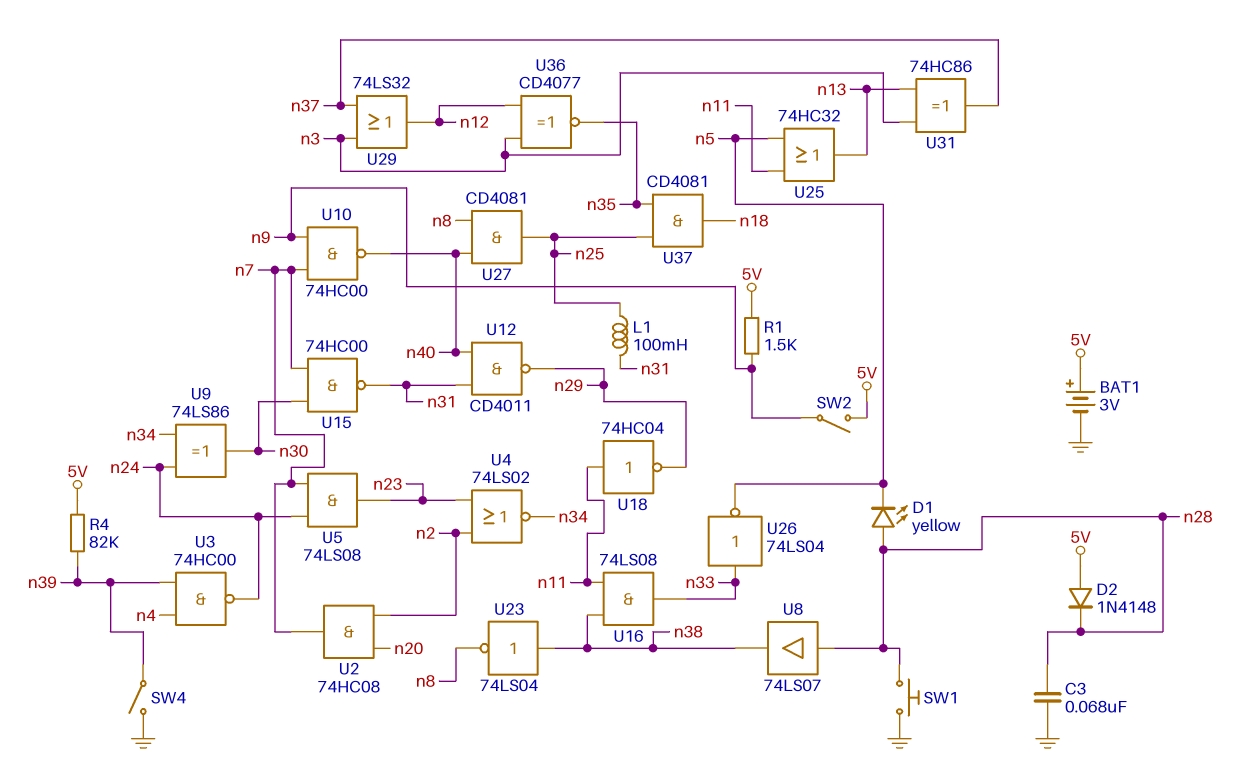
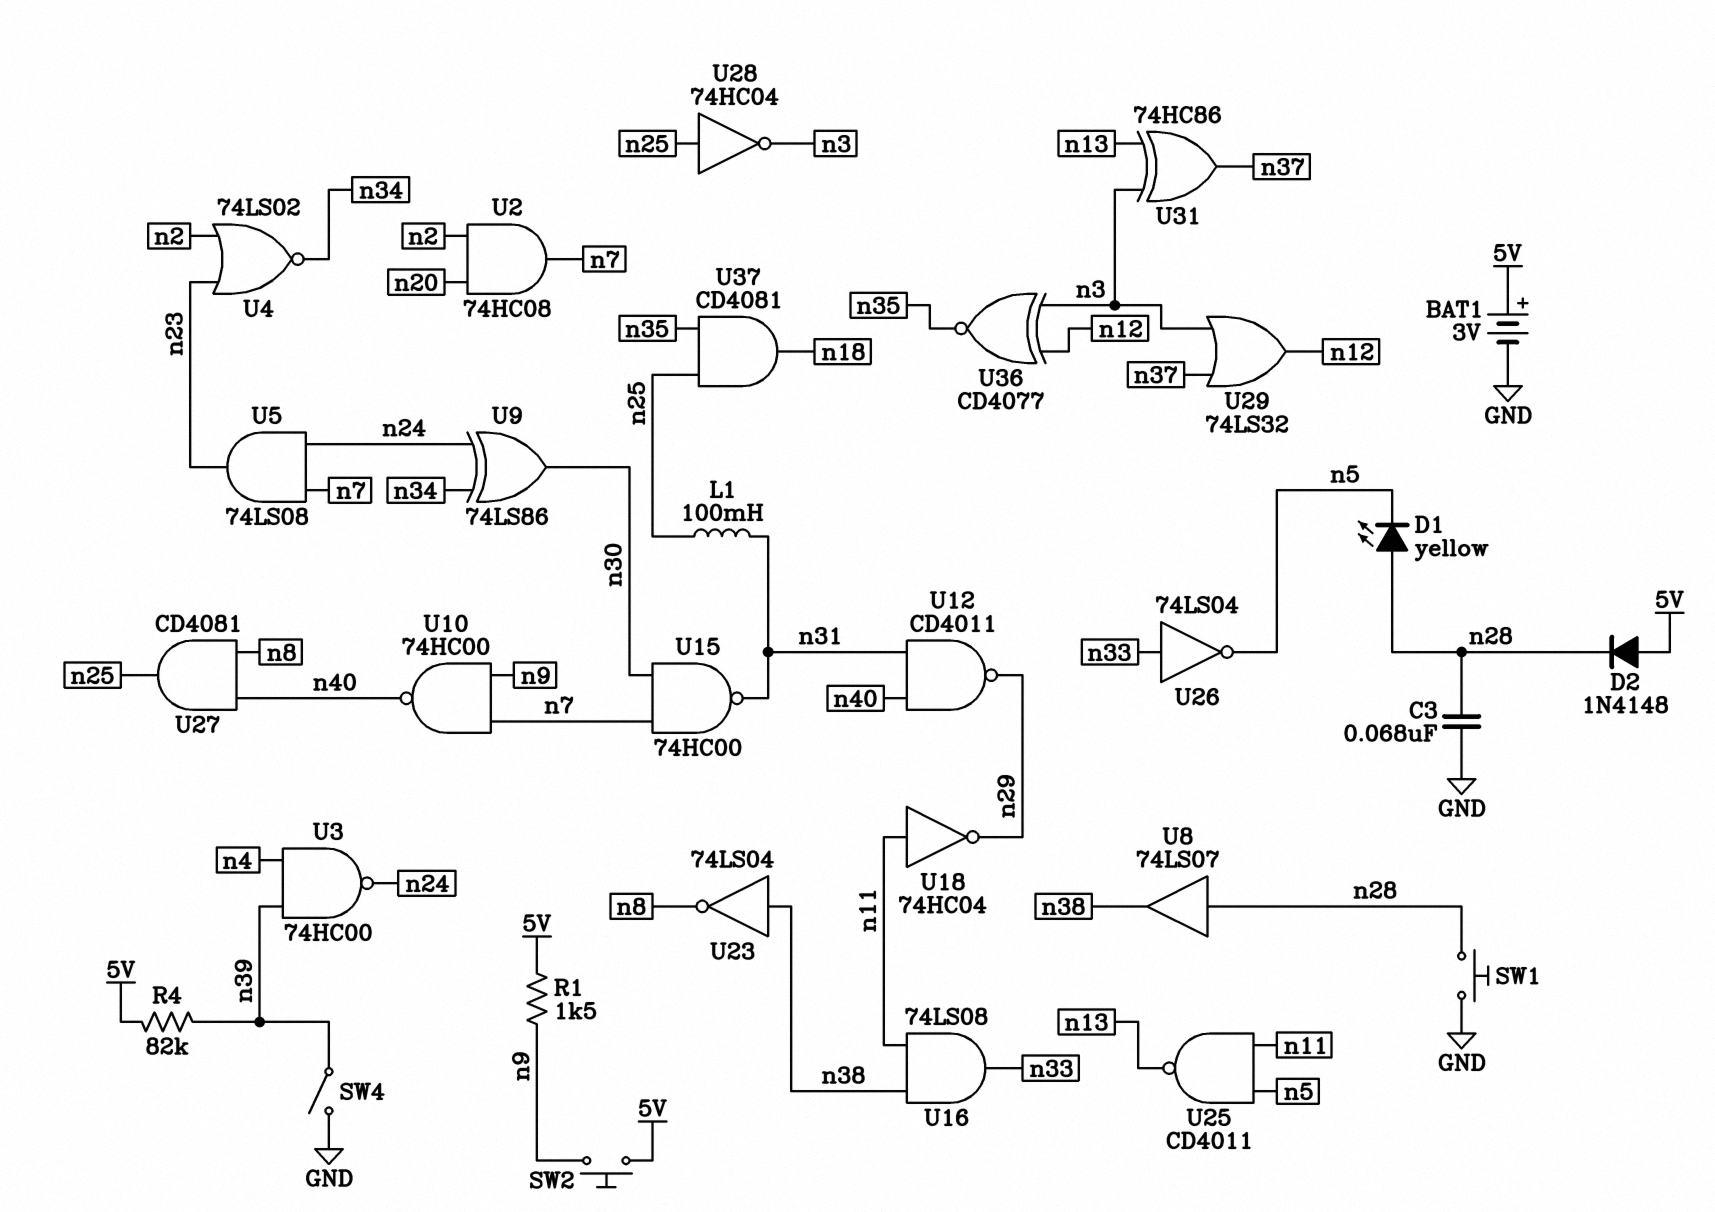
SW2: switch (5V, n9) -> button (5V, n9)
U25: OR 74HC32 (in n5, in n11, out n13) -> NAND CD4011 (in n5, in n11, out n13)
U28: none -> NOT 74HC04 (in n25, out n3)

